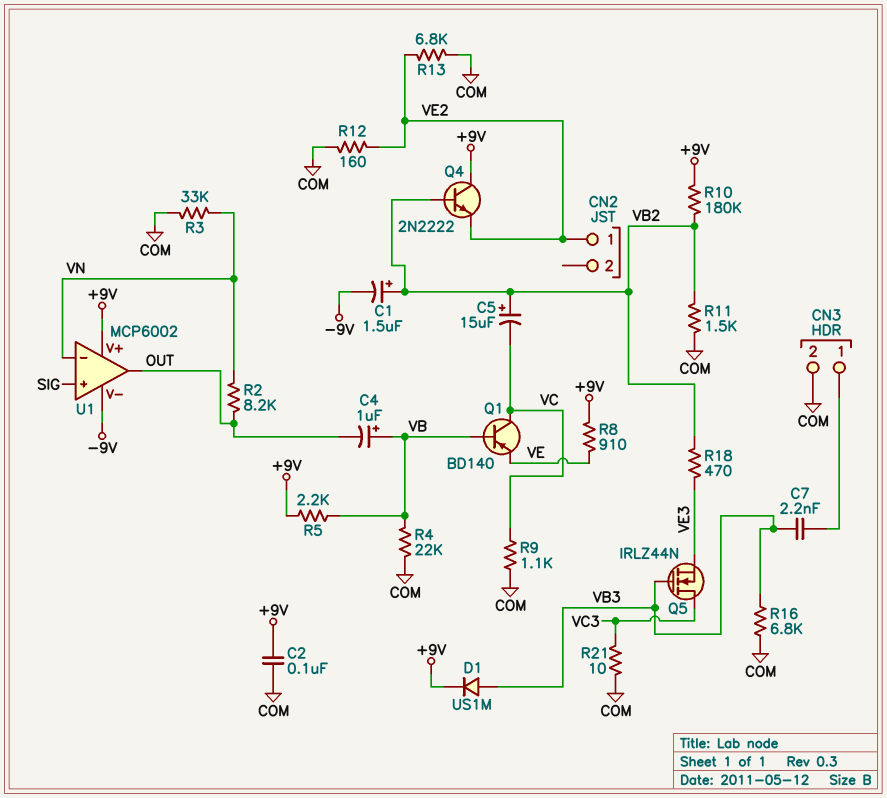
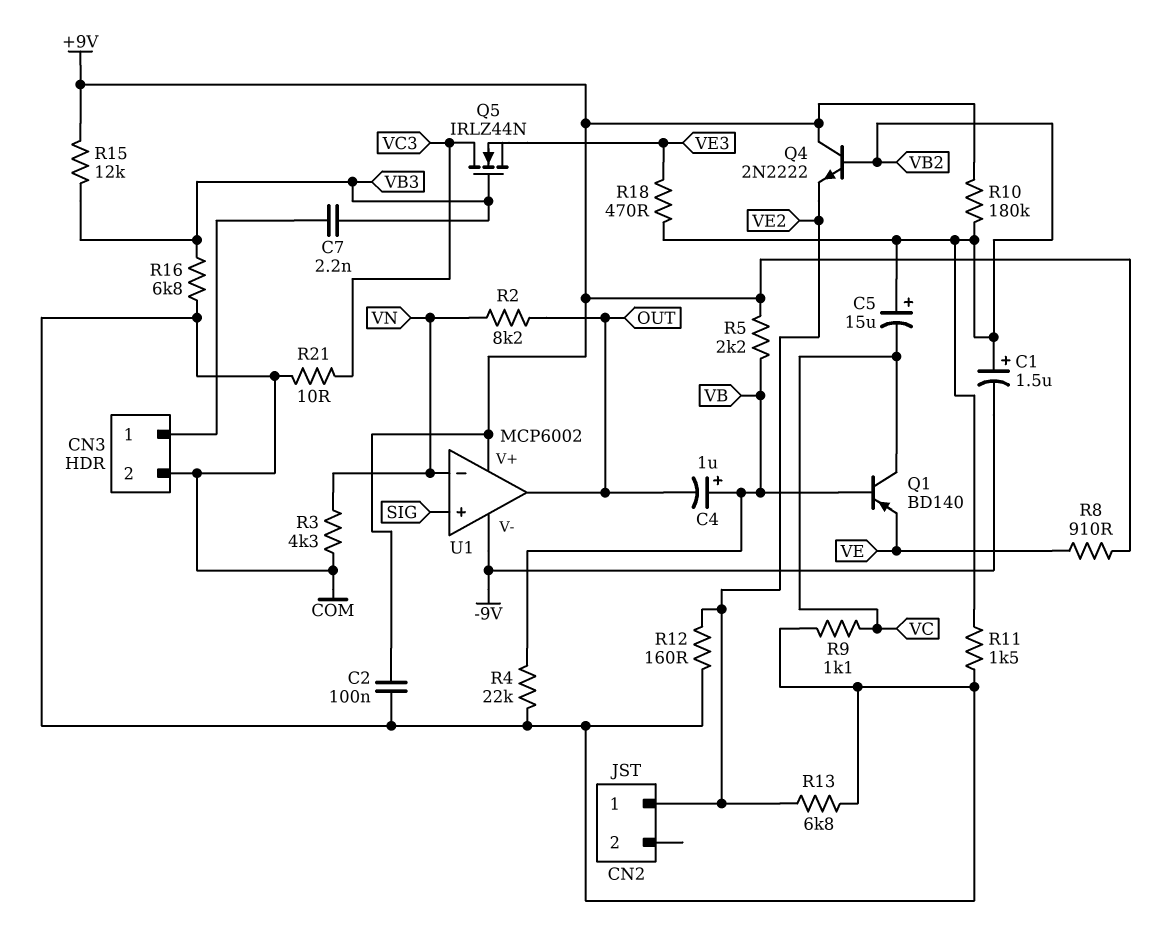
D1: diode US1M (A VB3, K +9V) -> none
R3: 33k (COM, VN) -> 4.3k (COM, VN)
R15: none -> 12k (+9V, VB3)

